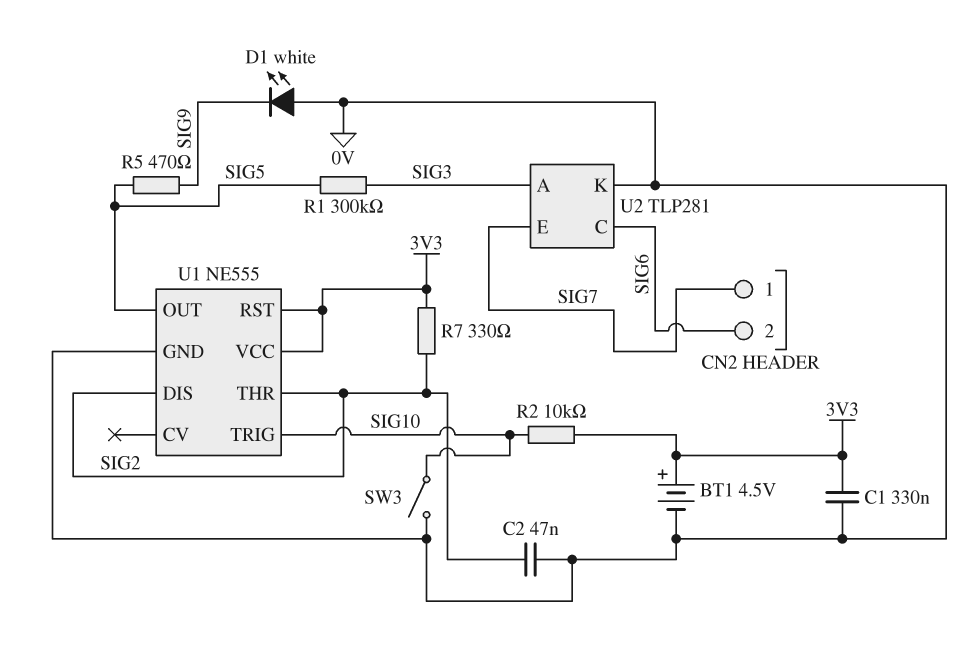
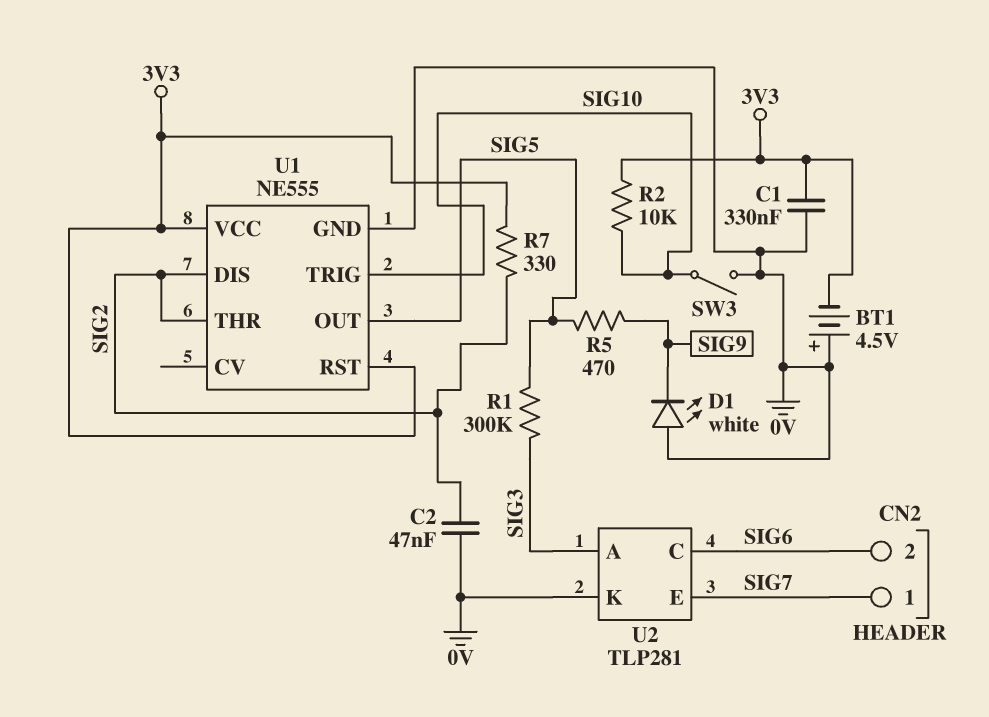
BT1: 4.5V (plus 3V3, minus 0V) -> 4.5V (plus 0V, minus 3V3)

